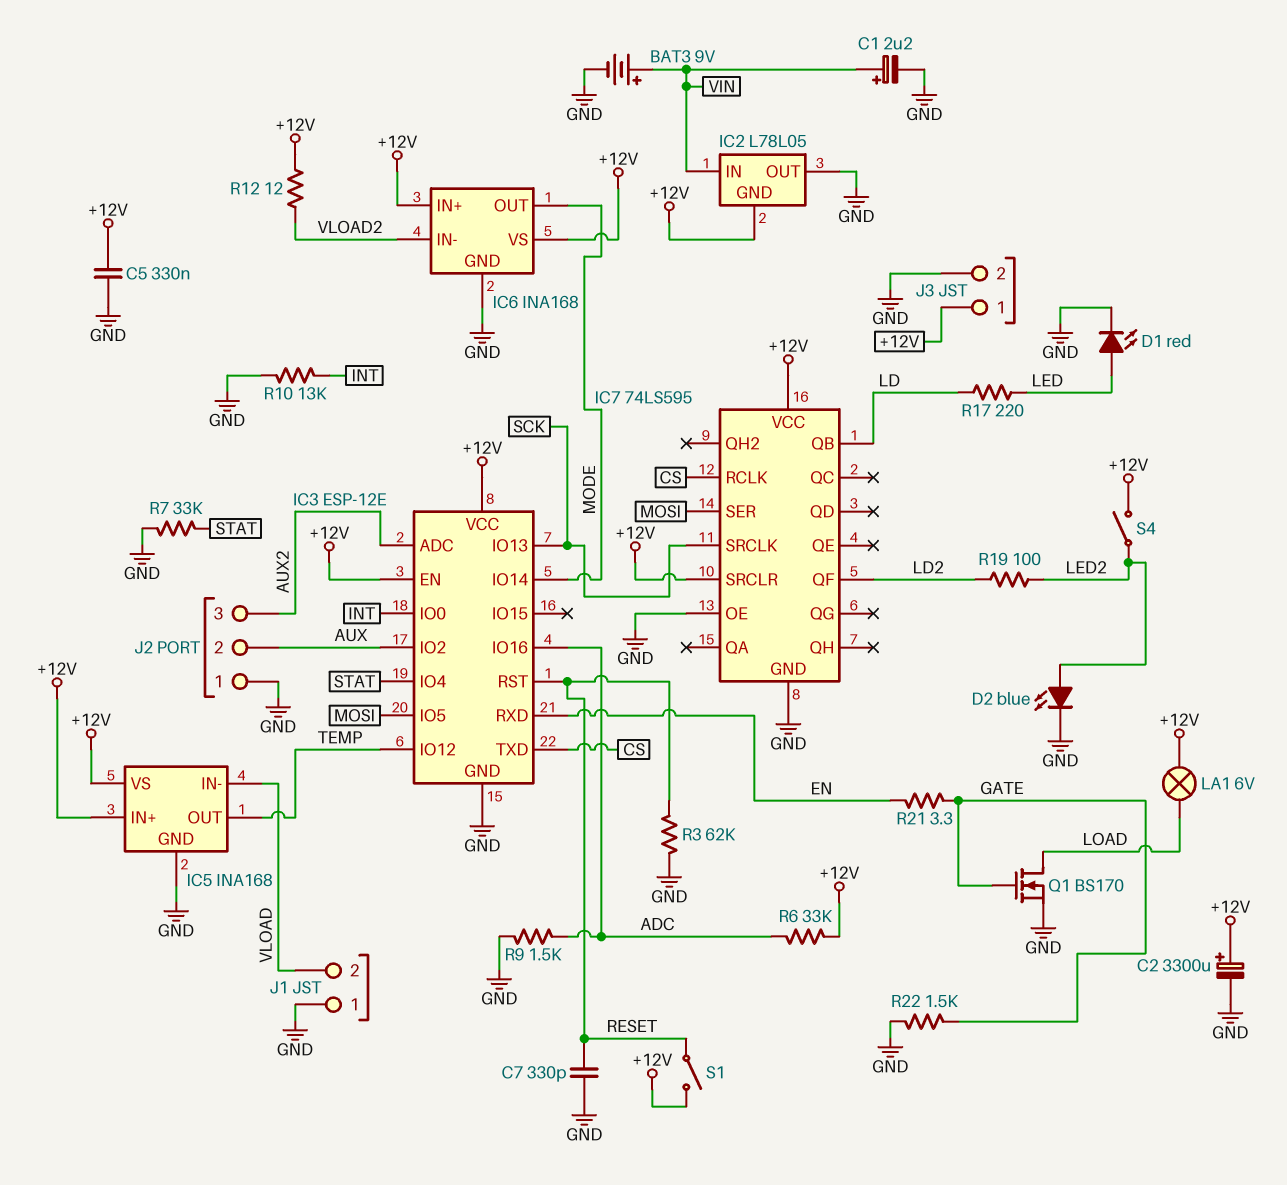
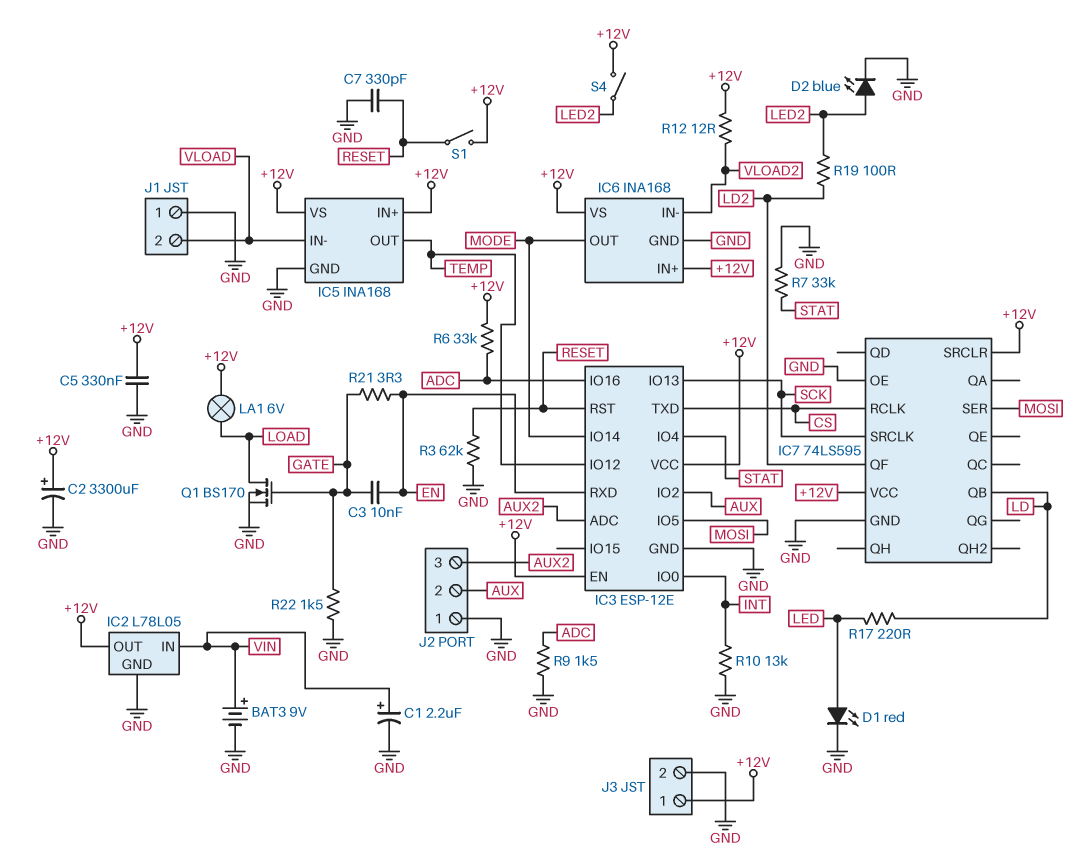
C3: none -> 10nF (EN, GATE)
IC2 pin GND: +12V -> GND
IC2 pin OUT: GND -> +12V

